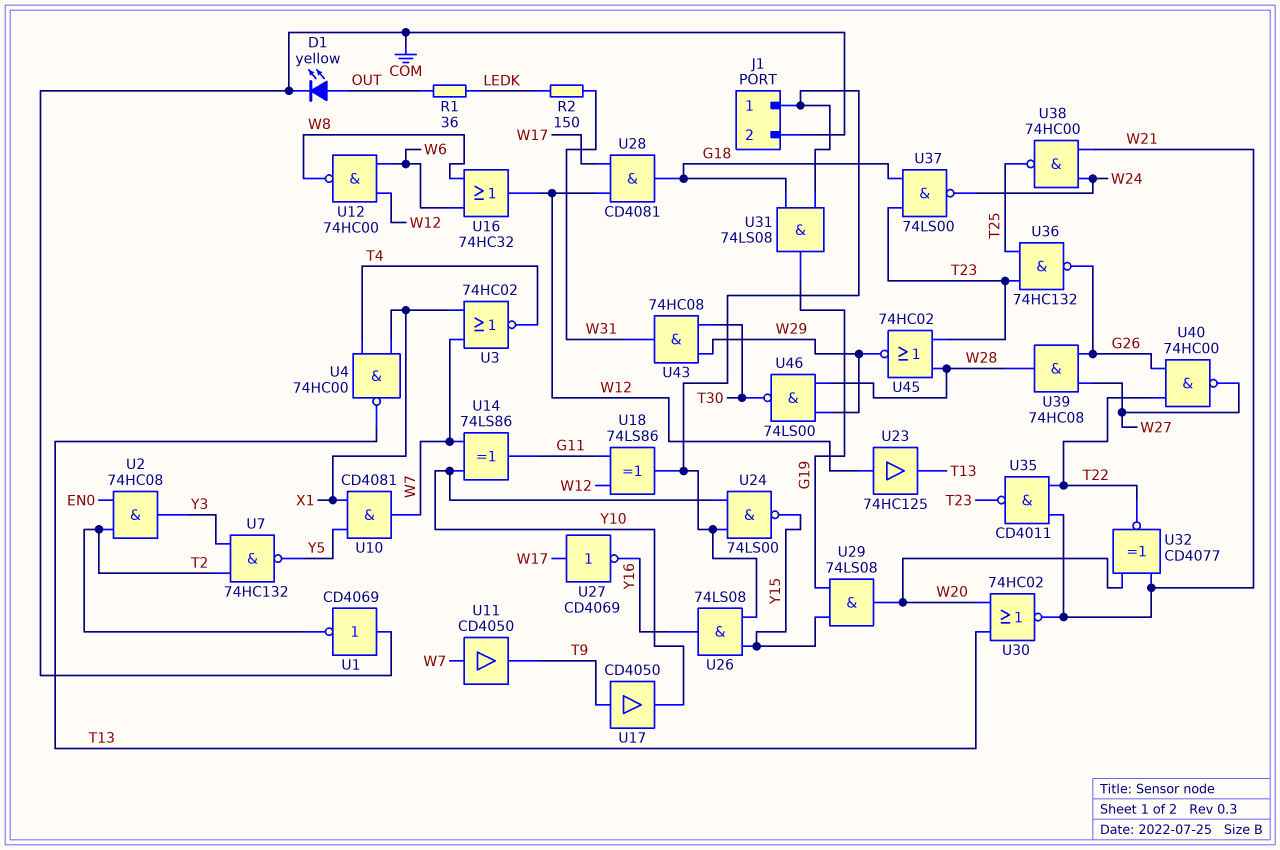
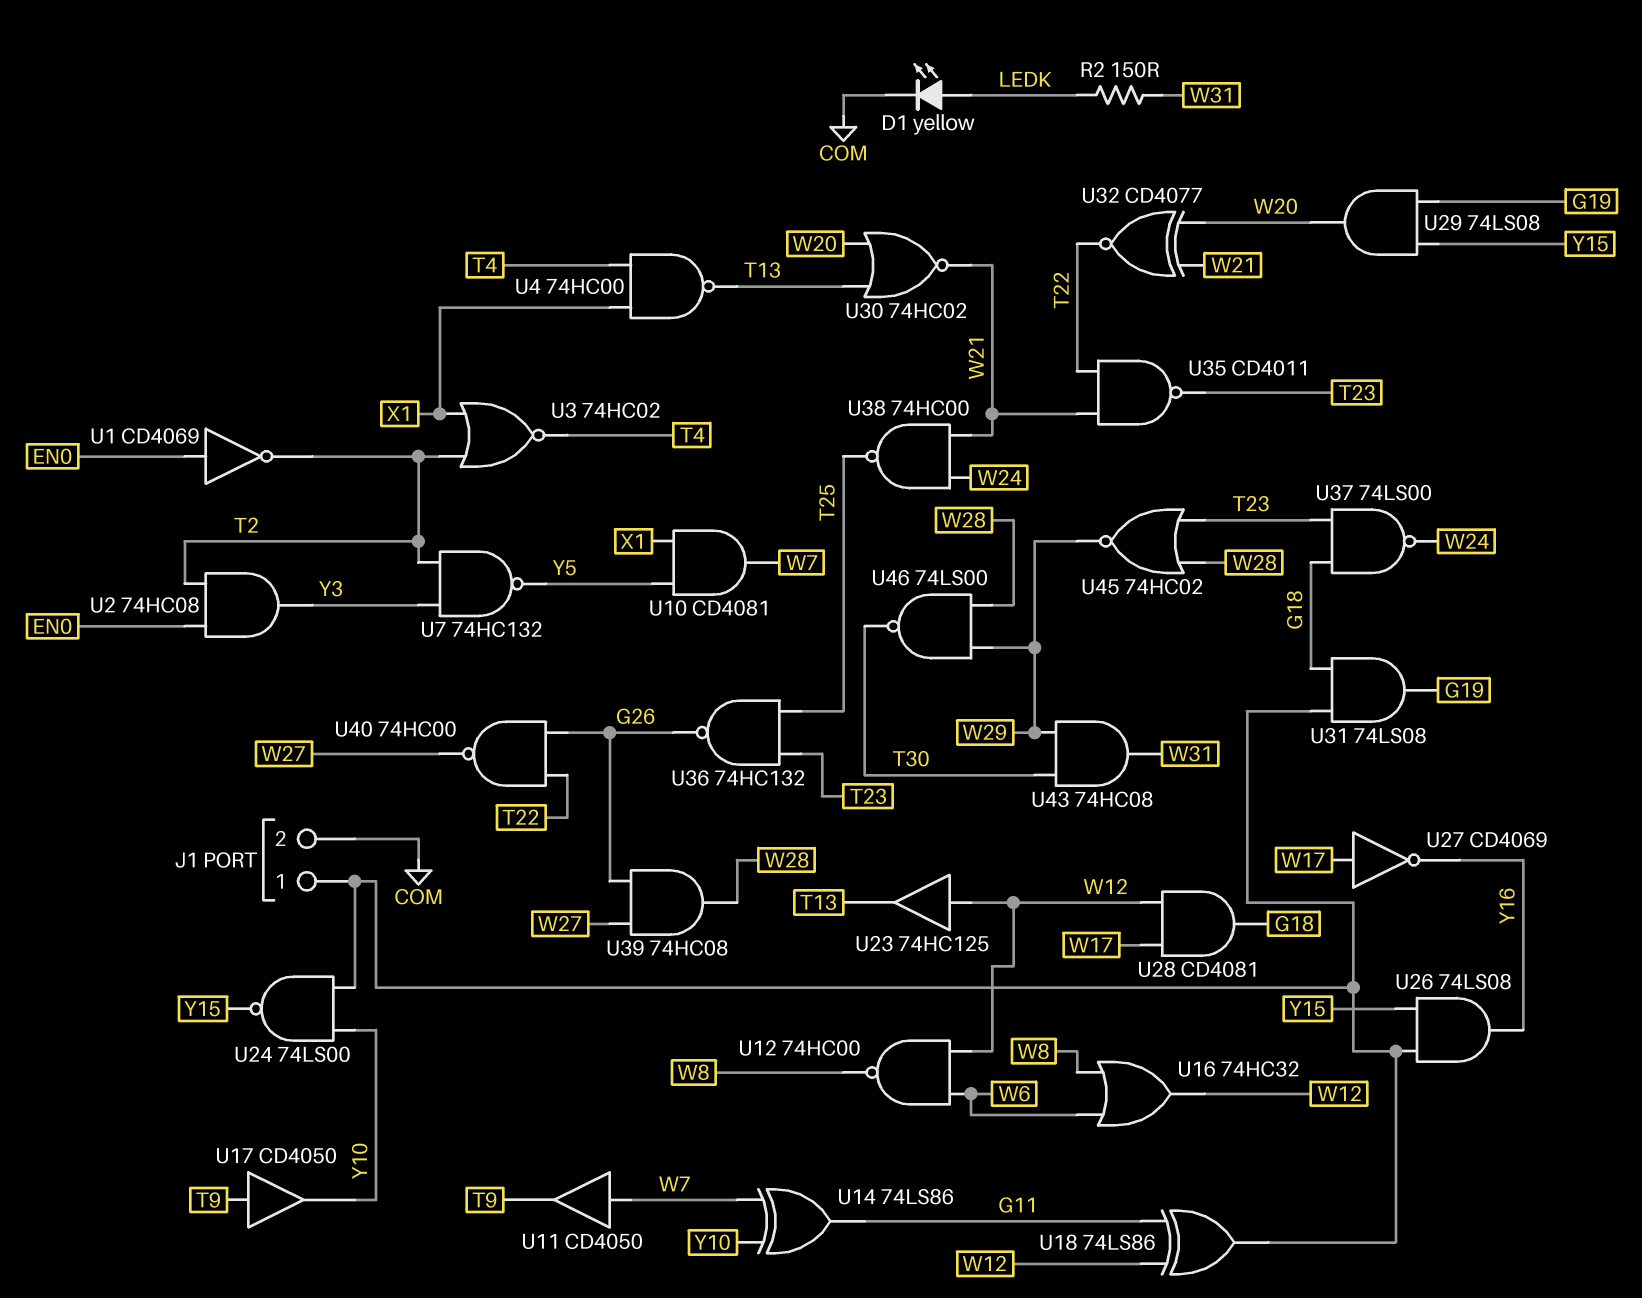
D1: LED yellow (A OUT, K COM) -> LED yellow (A LEDK, K COM)
R1: 36 (LEDK, OUT) -> none
U1: NOT CD4069 (in COM, out T2) -> NOT CD4069 (in EN0, out T2)
U3: NOR 74HC02 (in W7, in X1, out T4) -> NOR 74HC02 (in T2, in X1, out T4)

